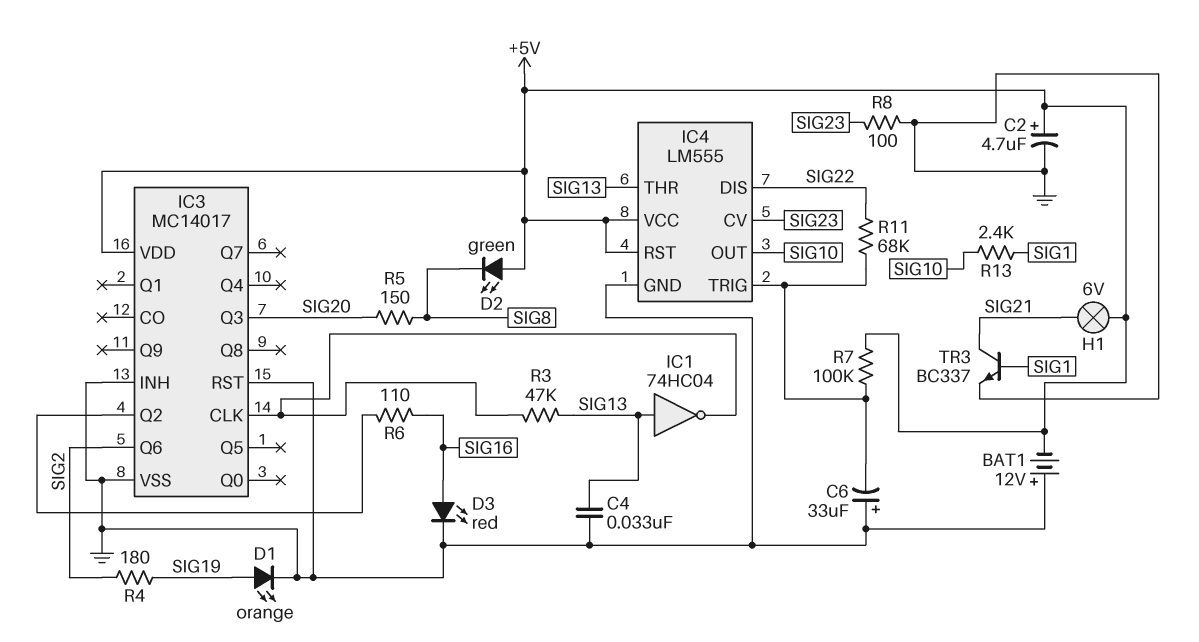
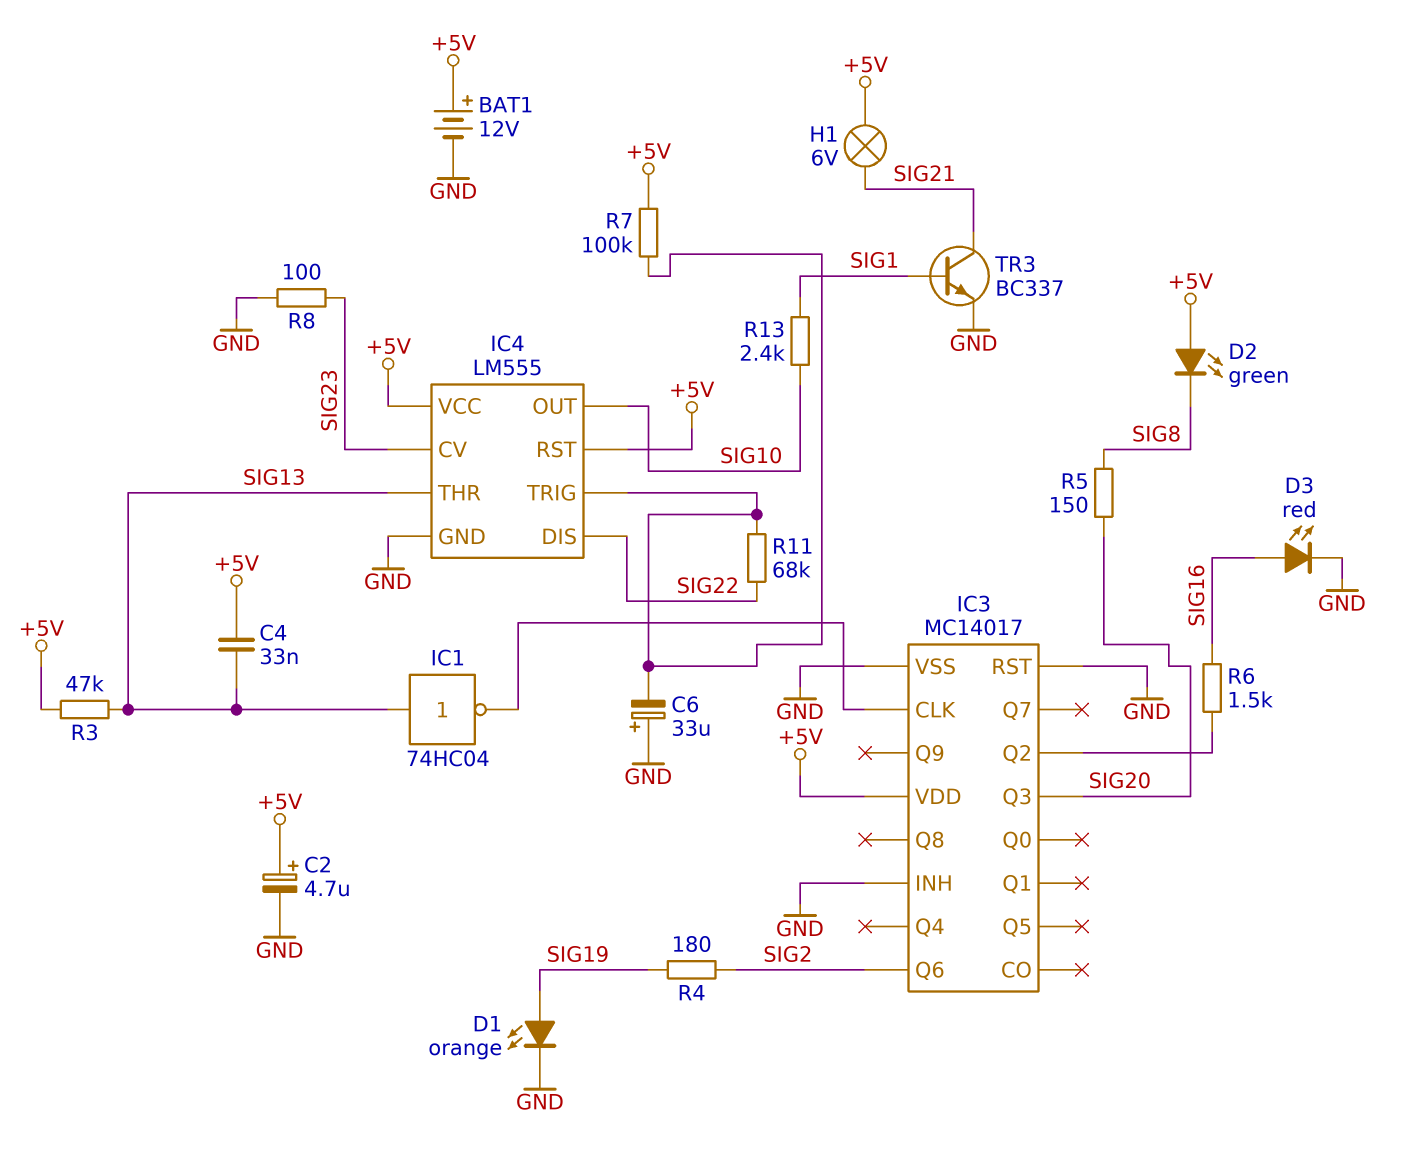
BAT1: 12V (plus GND, minus +5V) -> 12V (plus +5V, minus GND)
C4: 33nF (GND, SIG13) -> 33nF (+5V, SIG13)
R3: 47k (IC3/CLK, SIG13) -> 47k (+5V, SIG13)
R6: 110 (IC3/Q2, SIG16) -> 1.5k (IC3/Q2, SIG16)

